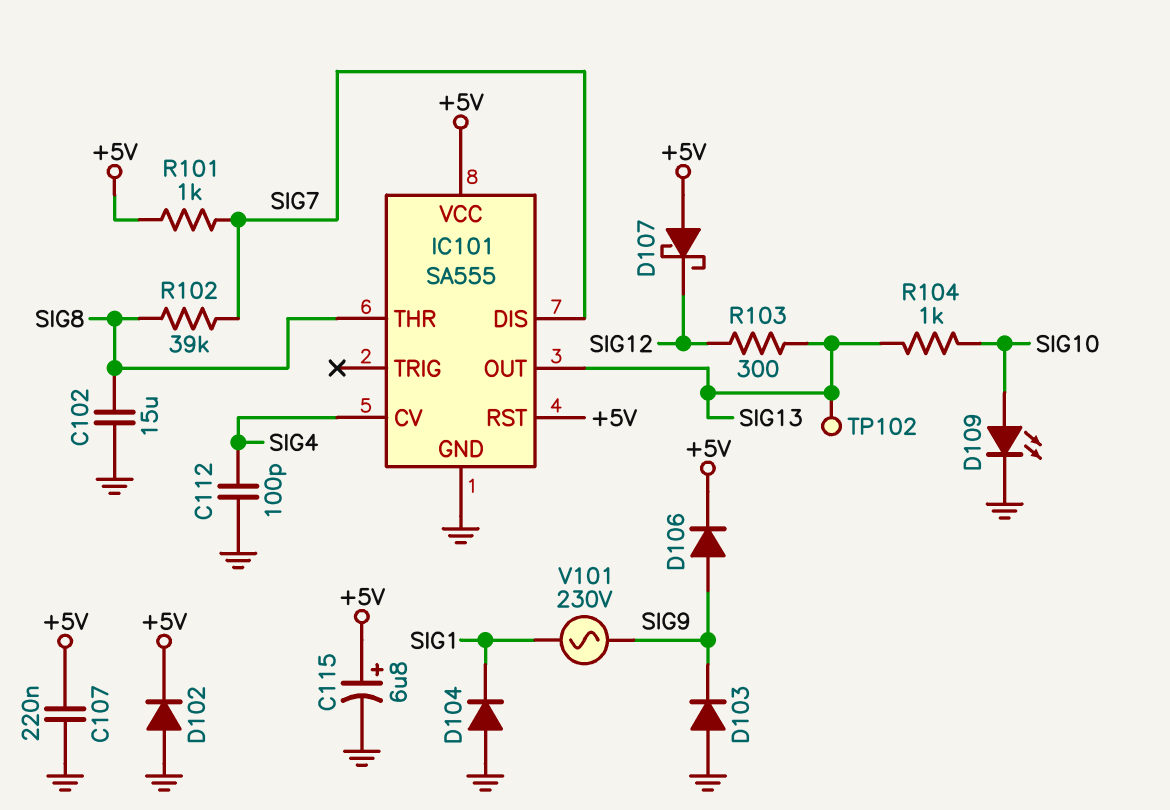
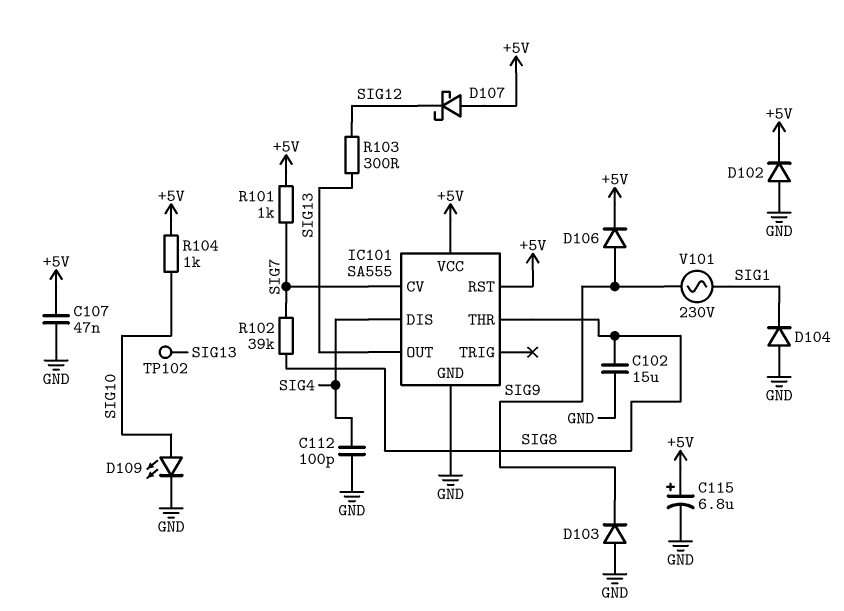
C107: 220nF (+5V, GND) -> 47nF (+5V, GND)
IC101 pin CV: SIG4 -> SIG7
IC101 pin DIS: SIG7 -> SIG4
R104: 1k (SIG10, SIG13) -> 1k (+5V, SIG10)

